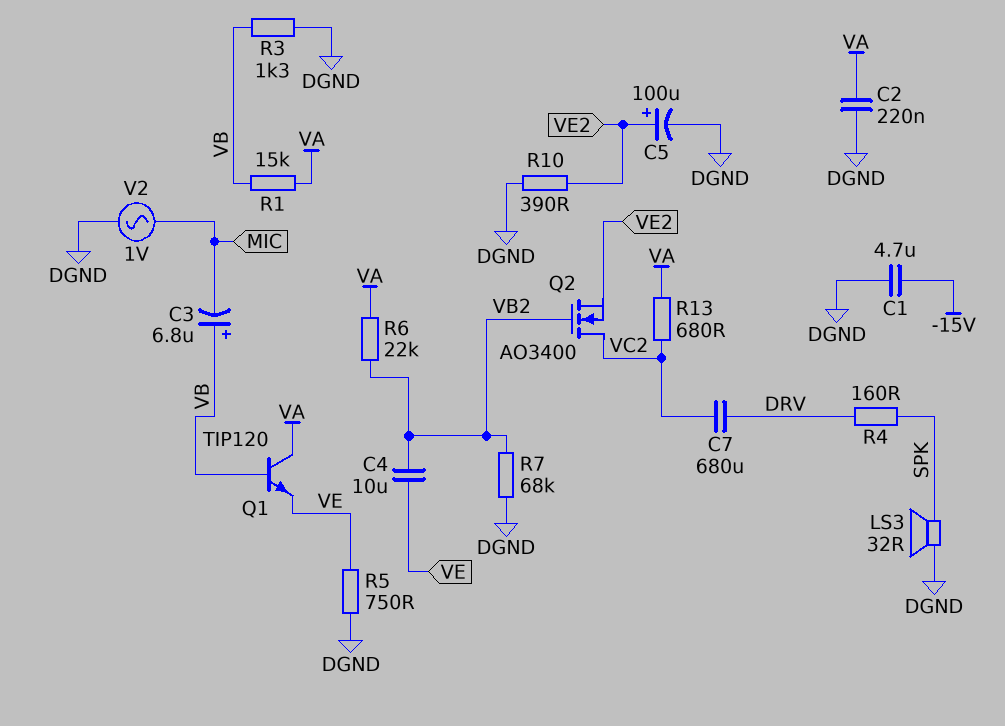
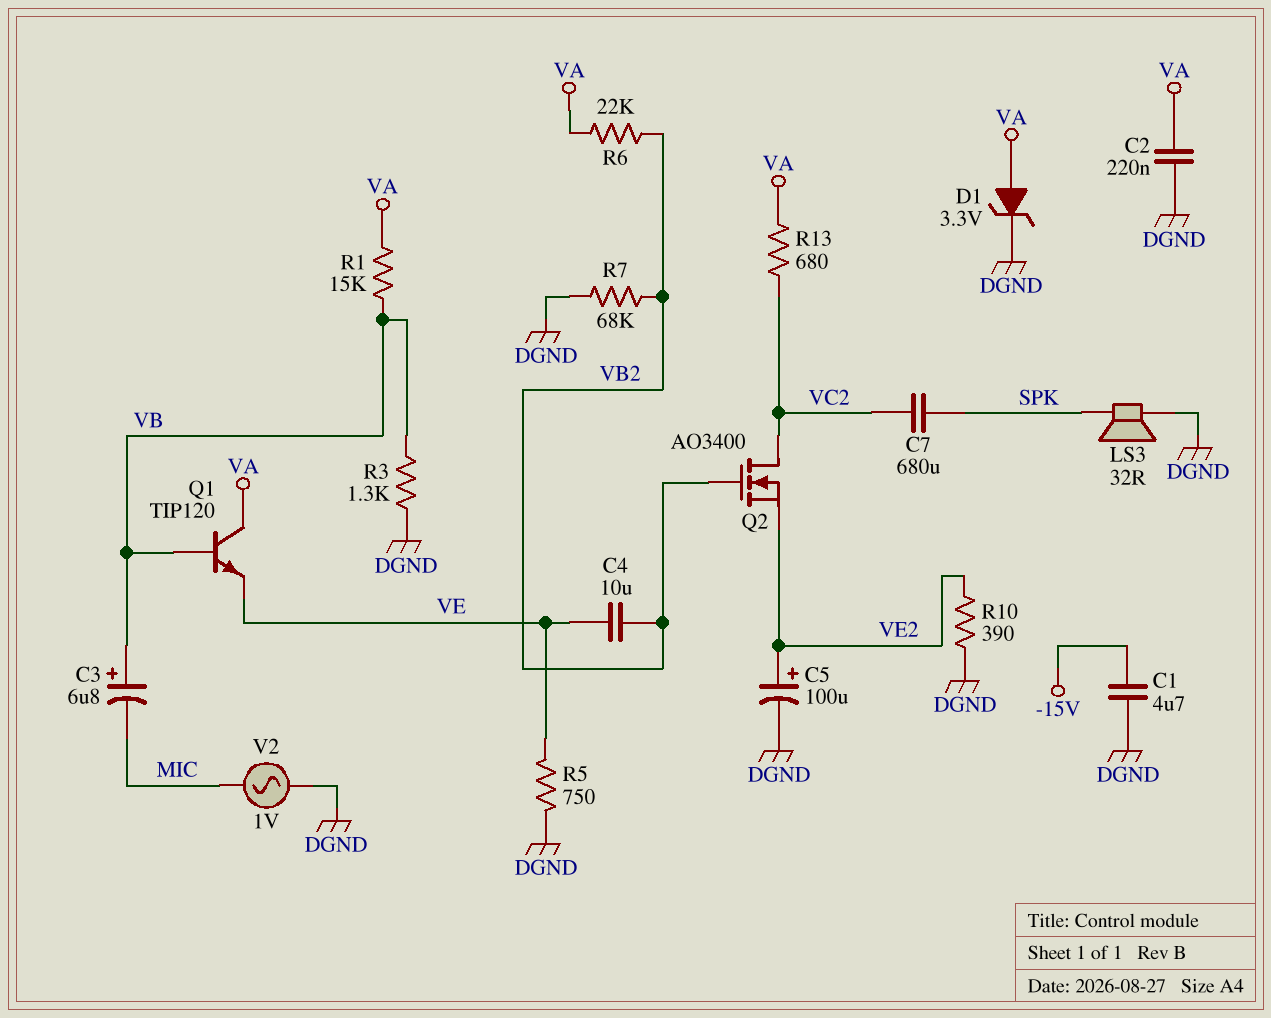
C7: 680uF (DRV, VC2) -> 680uF (SPK, VC2)
D1: none -> zener 3.3V (A VA, K DGND)
R4: 160 (DRV, SPK) -> none

